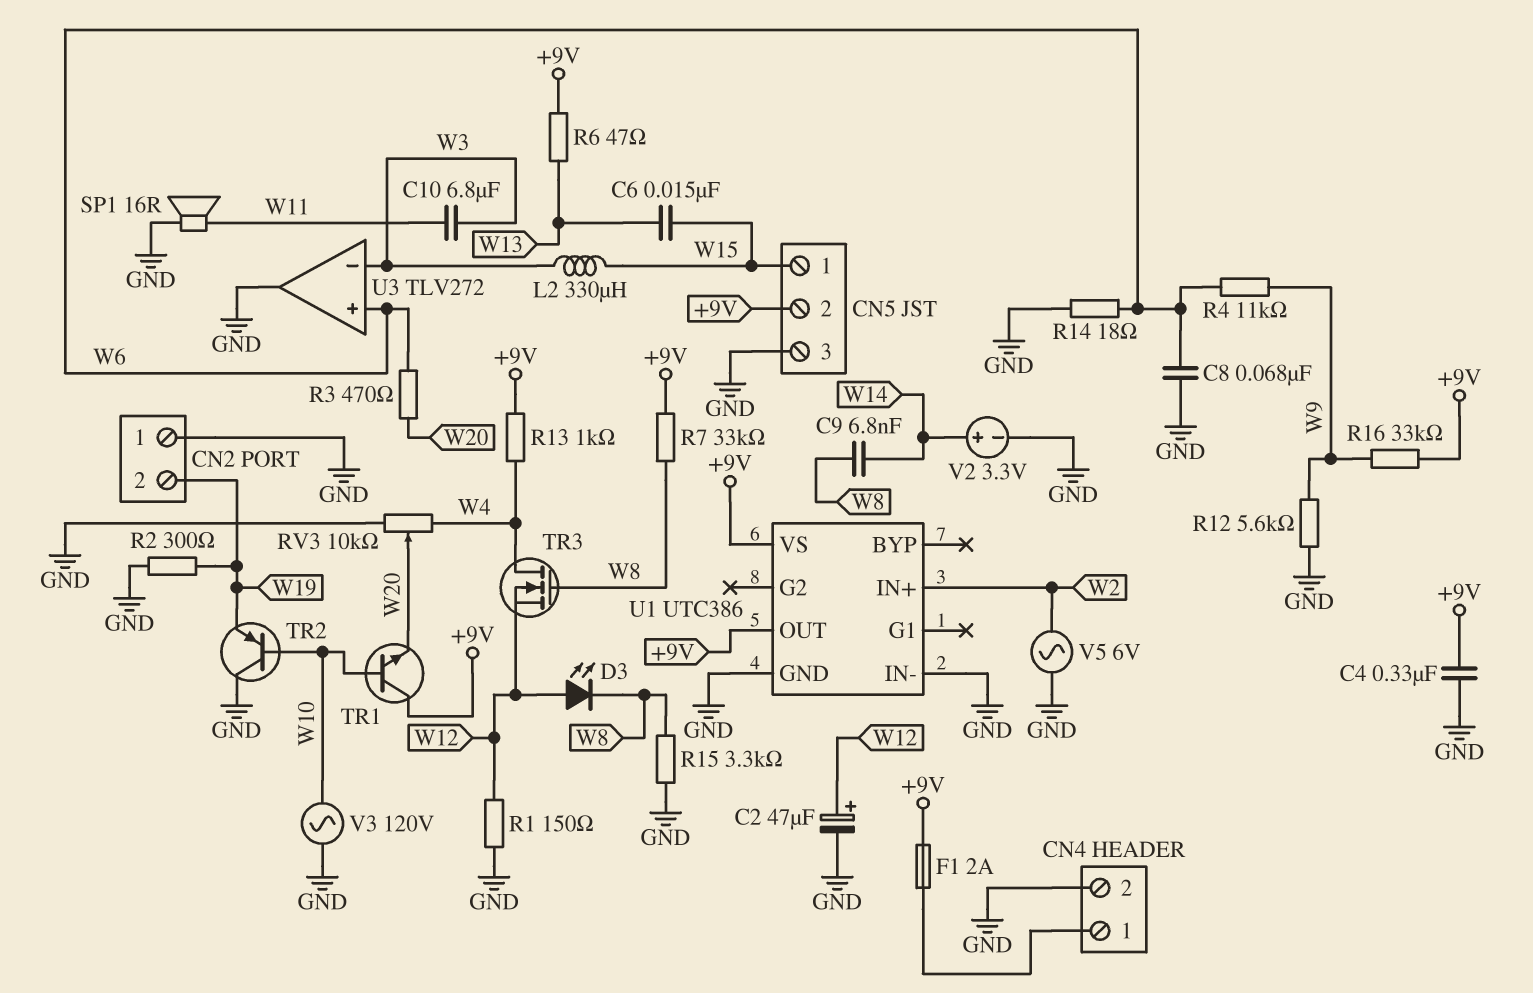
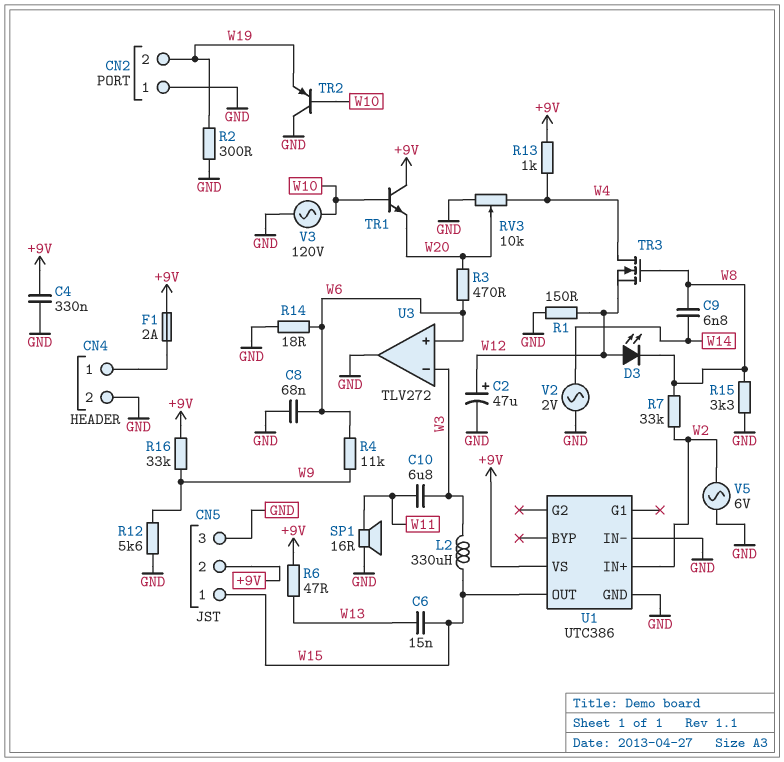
R7: 33k (+9V, W8) -> 33k (W2, W8)
U1 pin OUT: +9V -> W15
V2: 3.3V (plus W14, minus GND) -> AC 2V (GND, W14)

